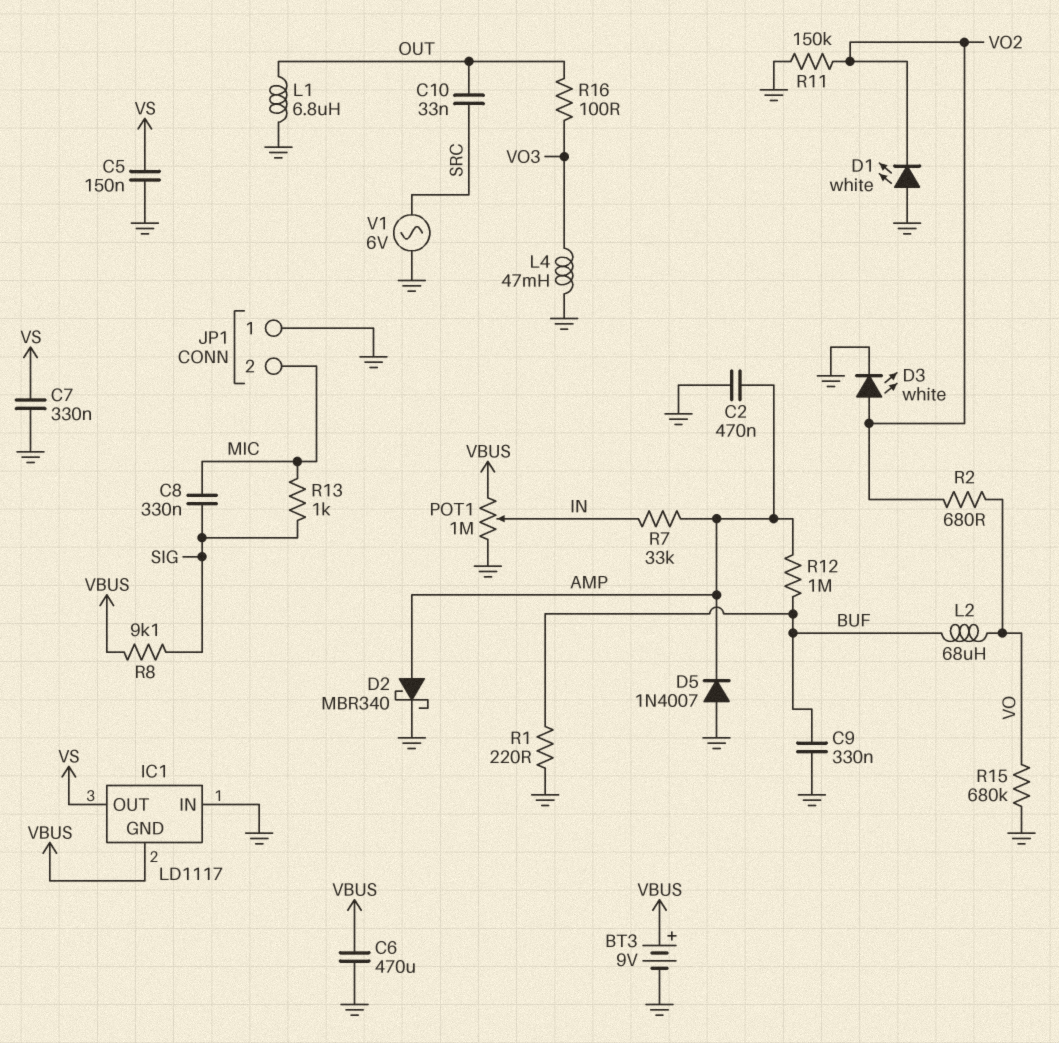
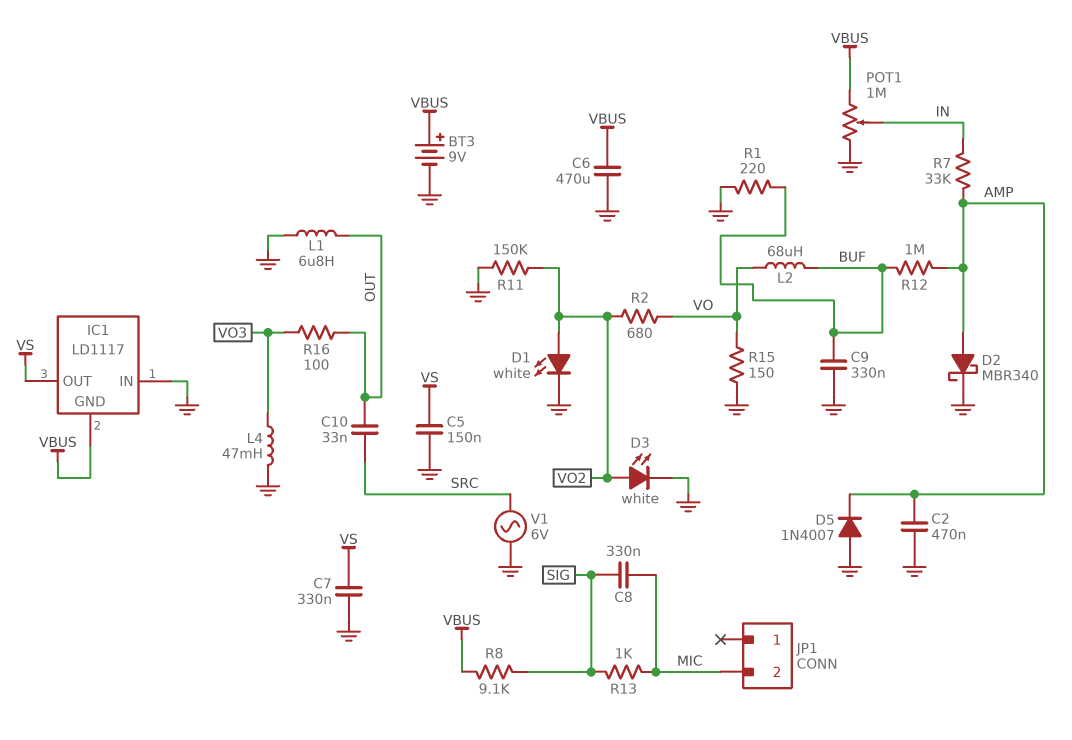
D1: LED white (A GND, K VO2) -> LED white (A VO2, K GND)
JP1 pin 1: GND -> none
R15: 680k (GND, VO) -> 150 (GND, VO)

